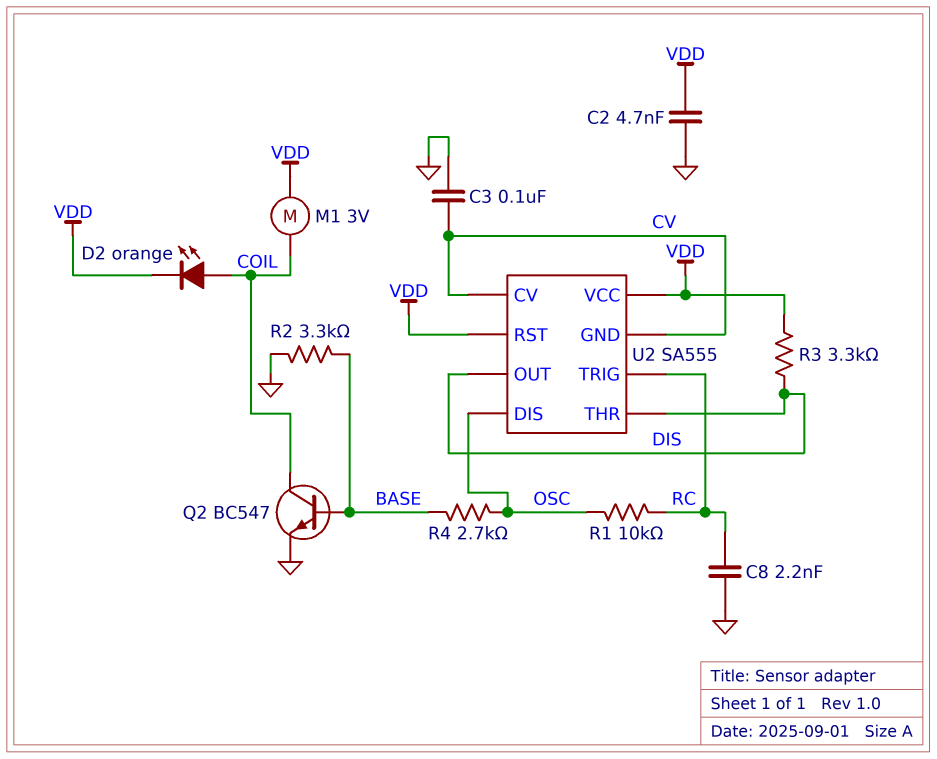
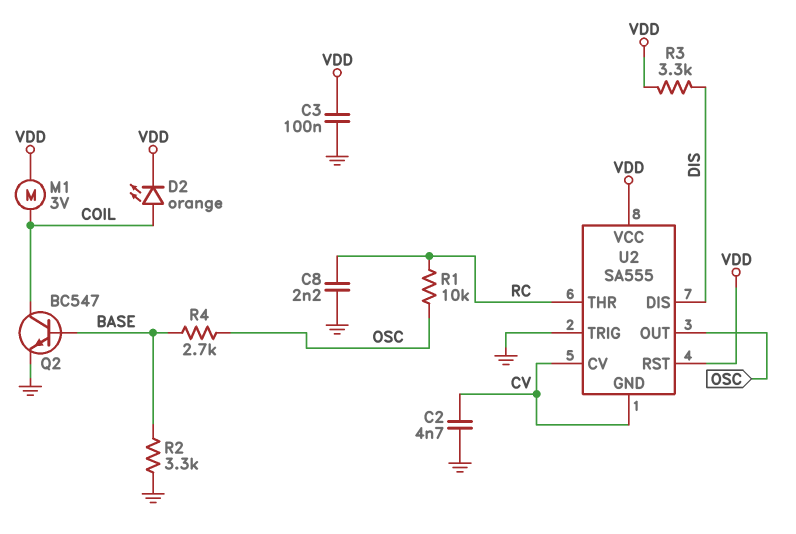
C2: 4.7nF (GND, VDD) -> 4.7nF (CV, GND)
C3: 100nF (CV, GND) -> 100nF (GND, VDD)
U2 pin DIS: OSC -> DIS
U2 pin OUT: DIS -> OSC
U2 pin THR: DIS -> RC
U2 pin TRIG: RC -> GND

